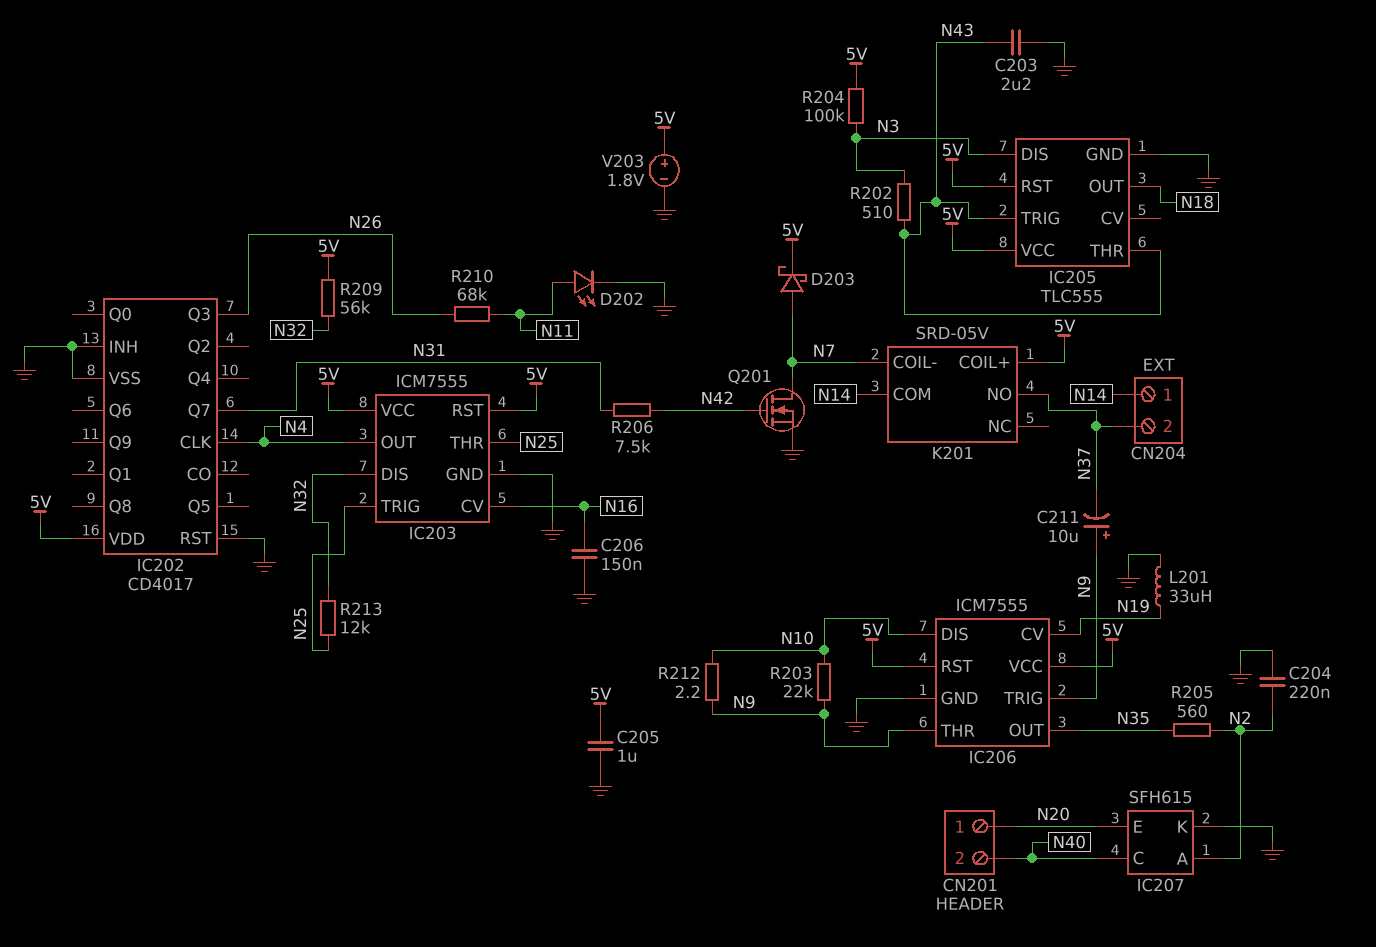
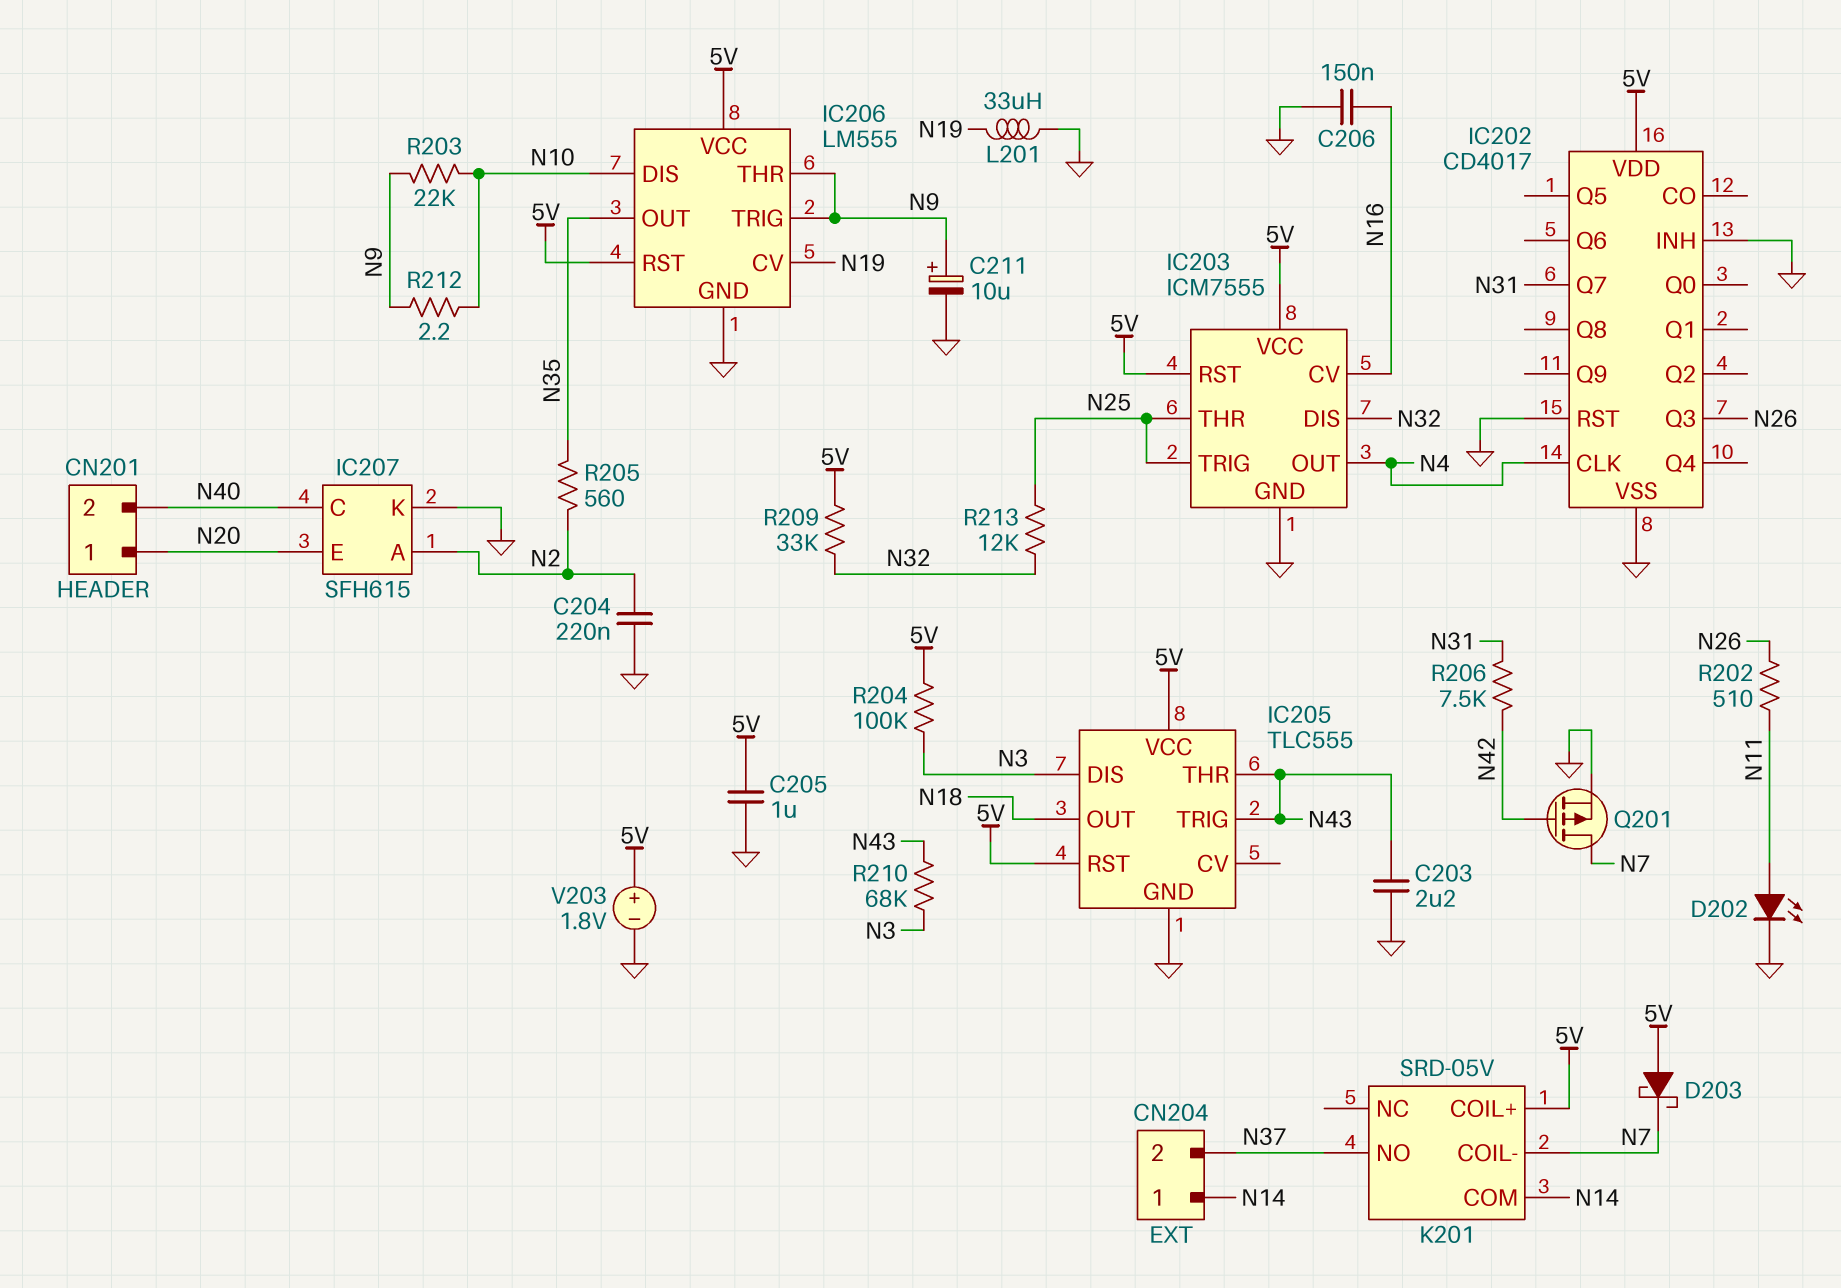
C211: 10uF (plus N9, minus N37) -> 10uF (plus N9, minus GND)
D203: schottky (A N7, K 5V) -> schottky (A 5V, K N7)
IC206: ICM7555 -> LM555
Q201: NMOS (G N42, D N7, S GND) -> PMOS (G N42, D N7, S GND)
R202: 510 (N3, N43) -> 510 (N11, N26)
R209: 56k (5V, N32) -> 33k (5V, N32)
R210: 68k (N11, N26) -> 68k (N3, N43)

